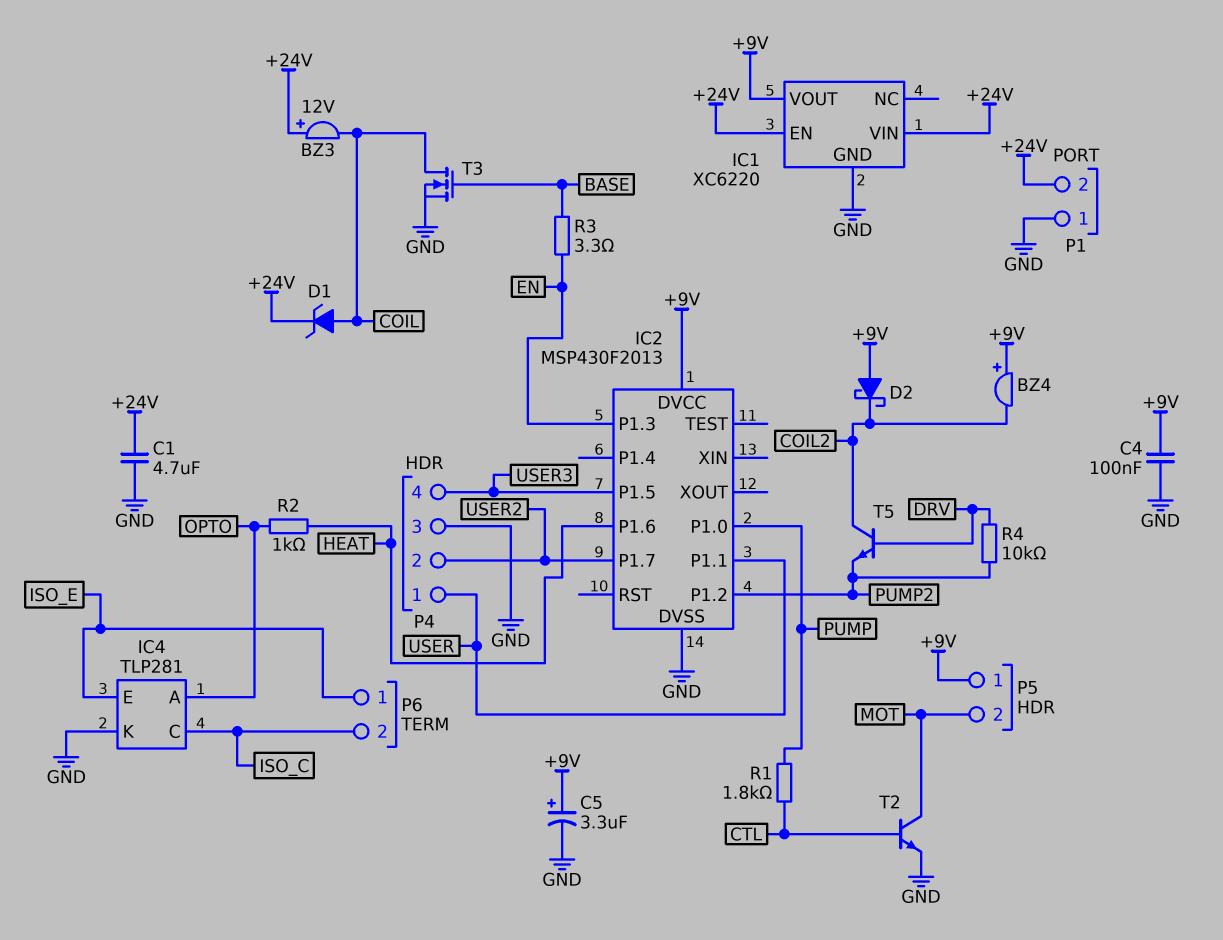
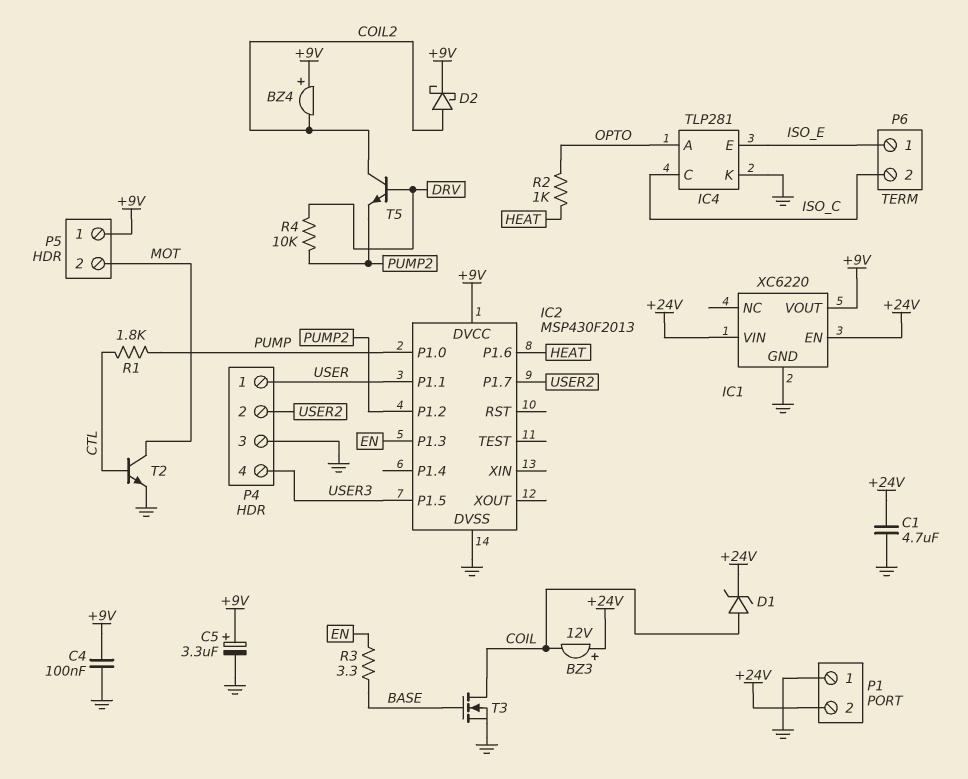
D2: schottky (A +9V, K COIL2) -> schottky (A COIL2, K +9V)

